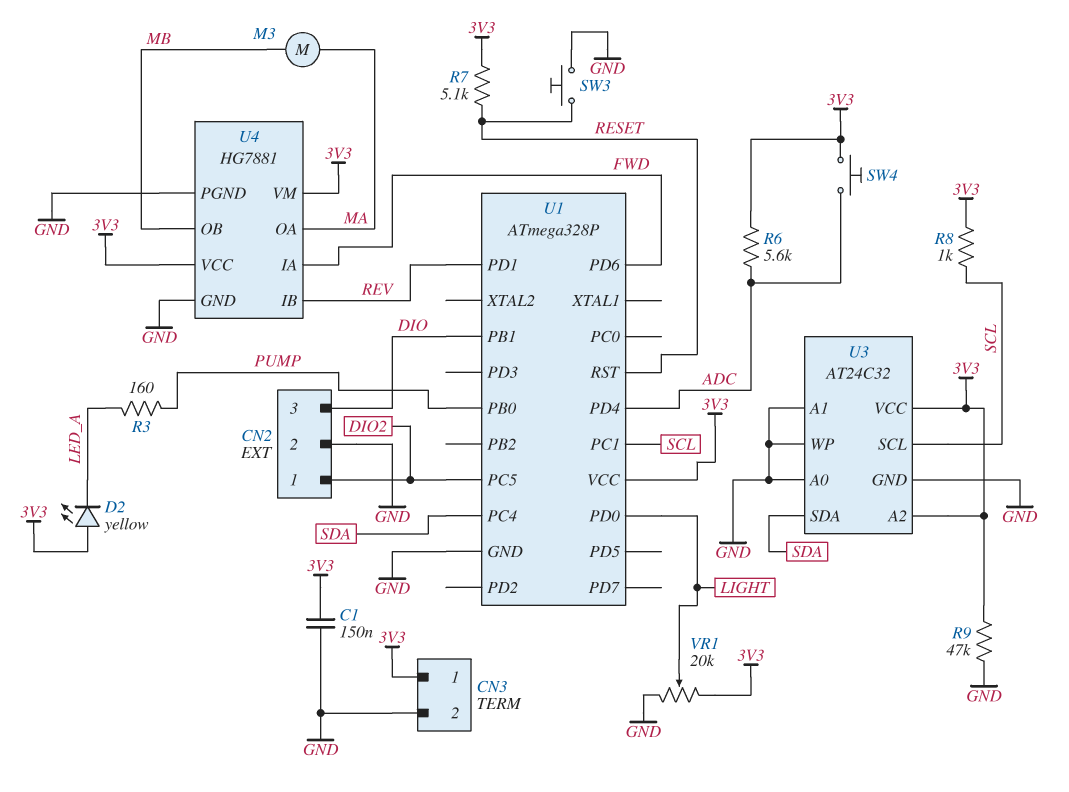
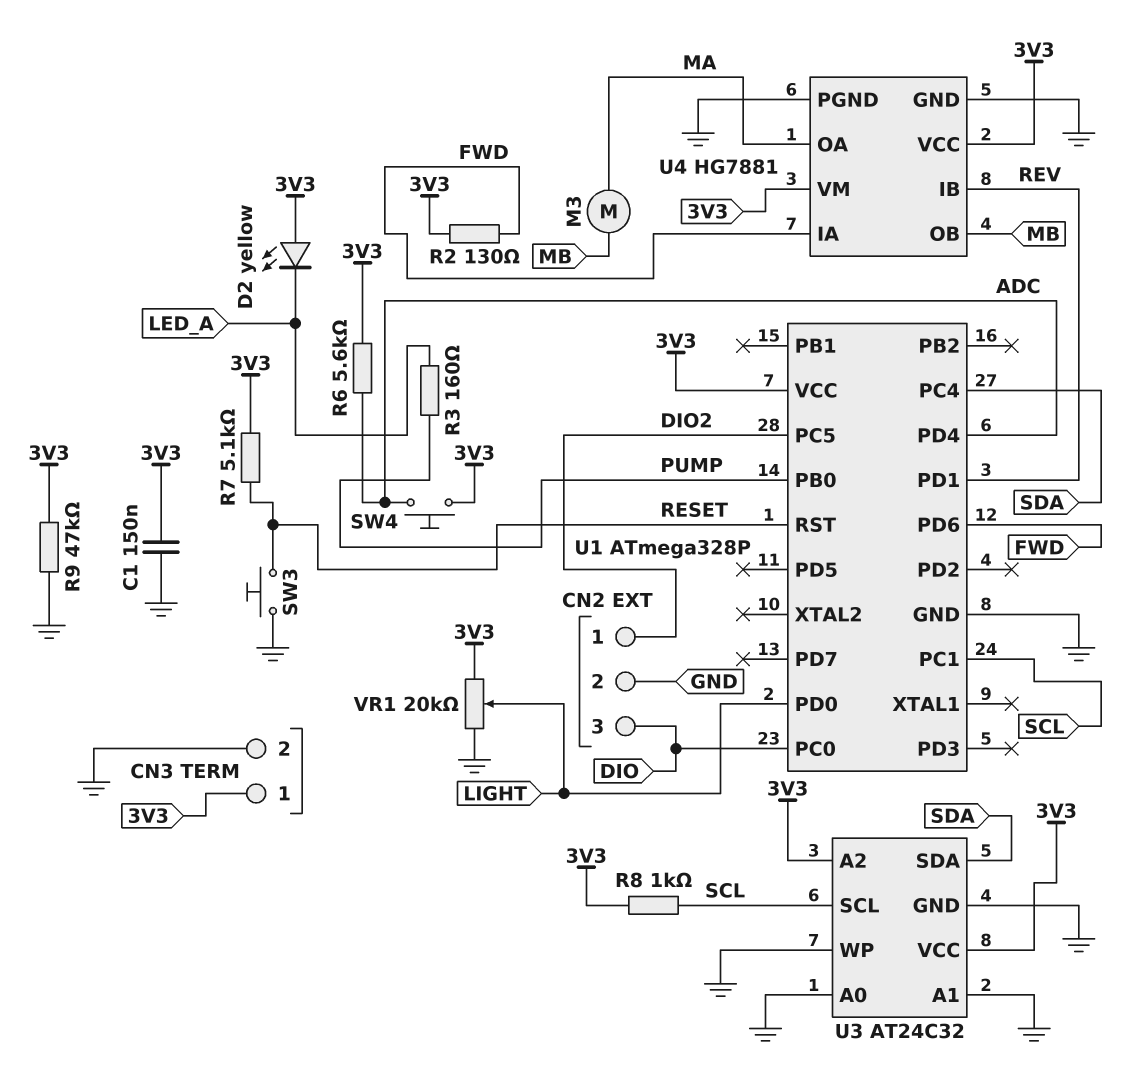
R2: none -> 130 (3V3, FWD)
U1 pin PB1: DIO -> none
U1 pin PC0: none -> DIO

